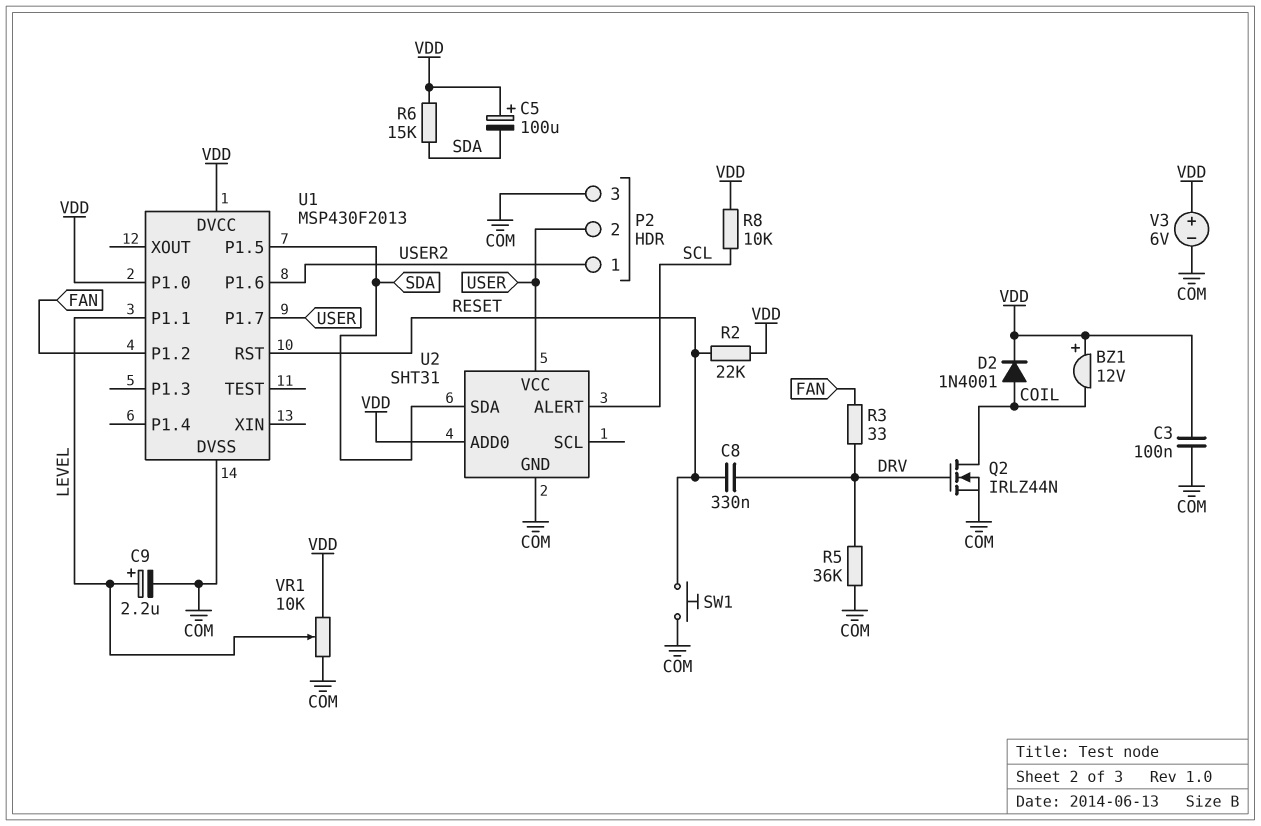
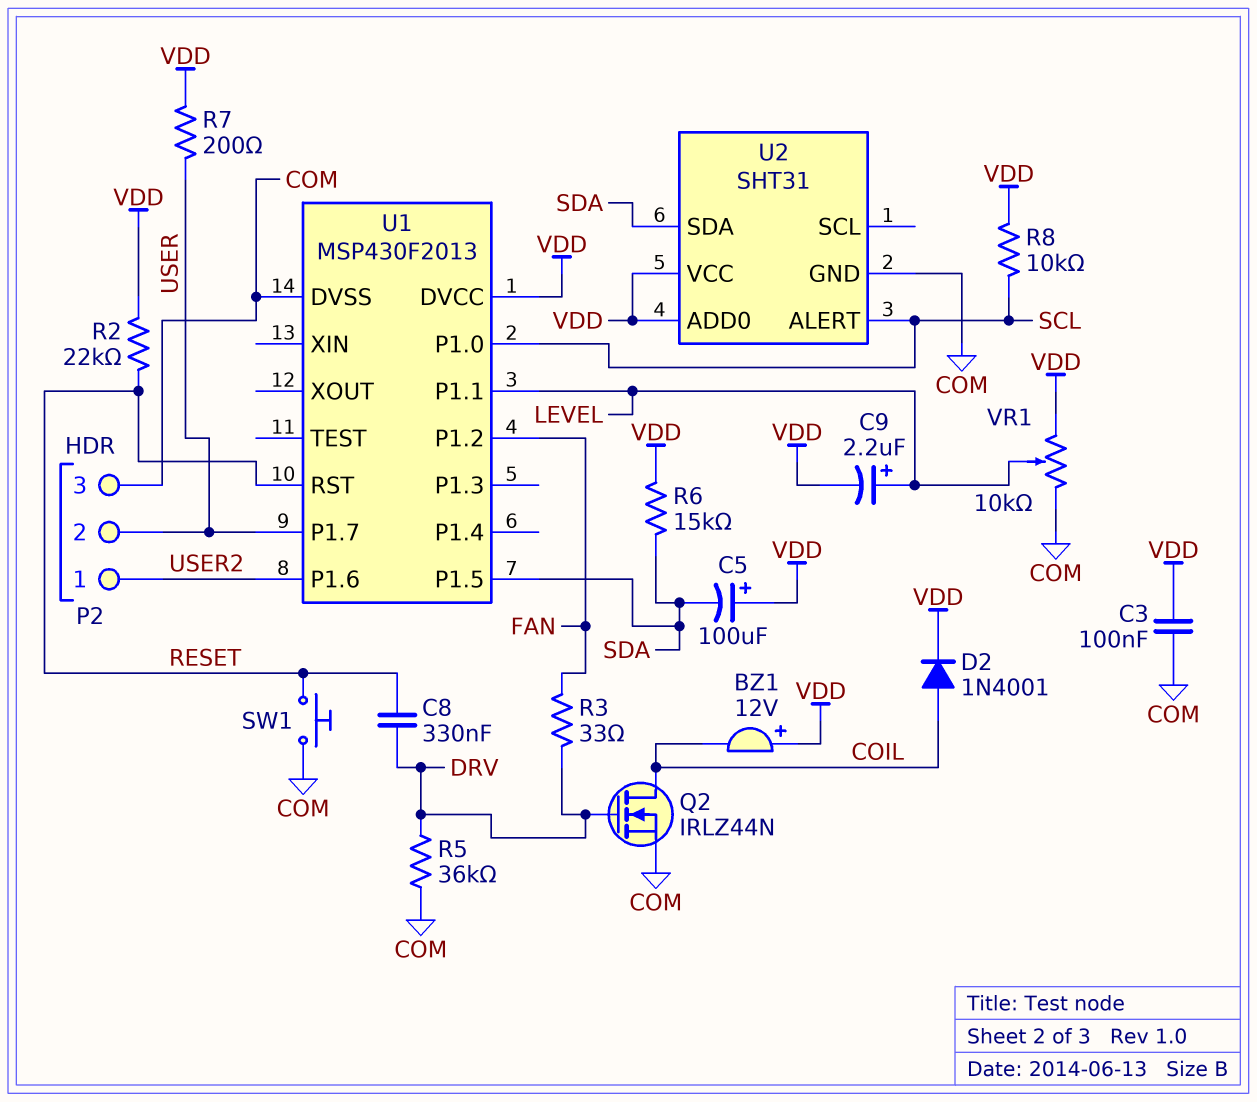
C9: 2.2uF (plus LEVEL, minus COM) -> 2.2uF (plus LEVEL, minus VDD)
R7: none -> 200 (USER, VDD)
U1 pin P1.0: VDD -> SCL
U2 pin VCC: USER -> VDD
V3: 6V (plus VDD, minus COM) -> none

